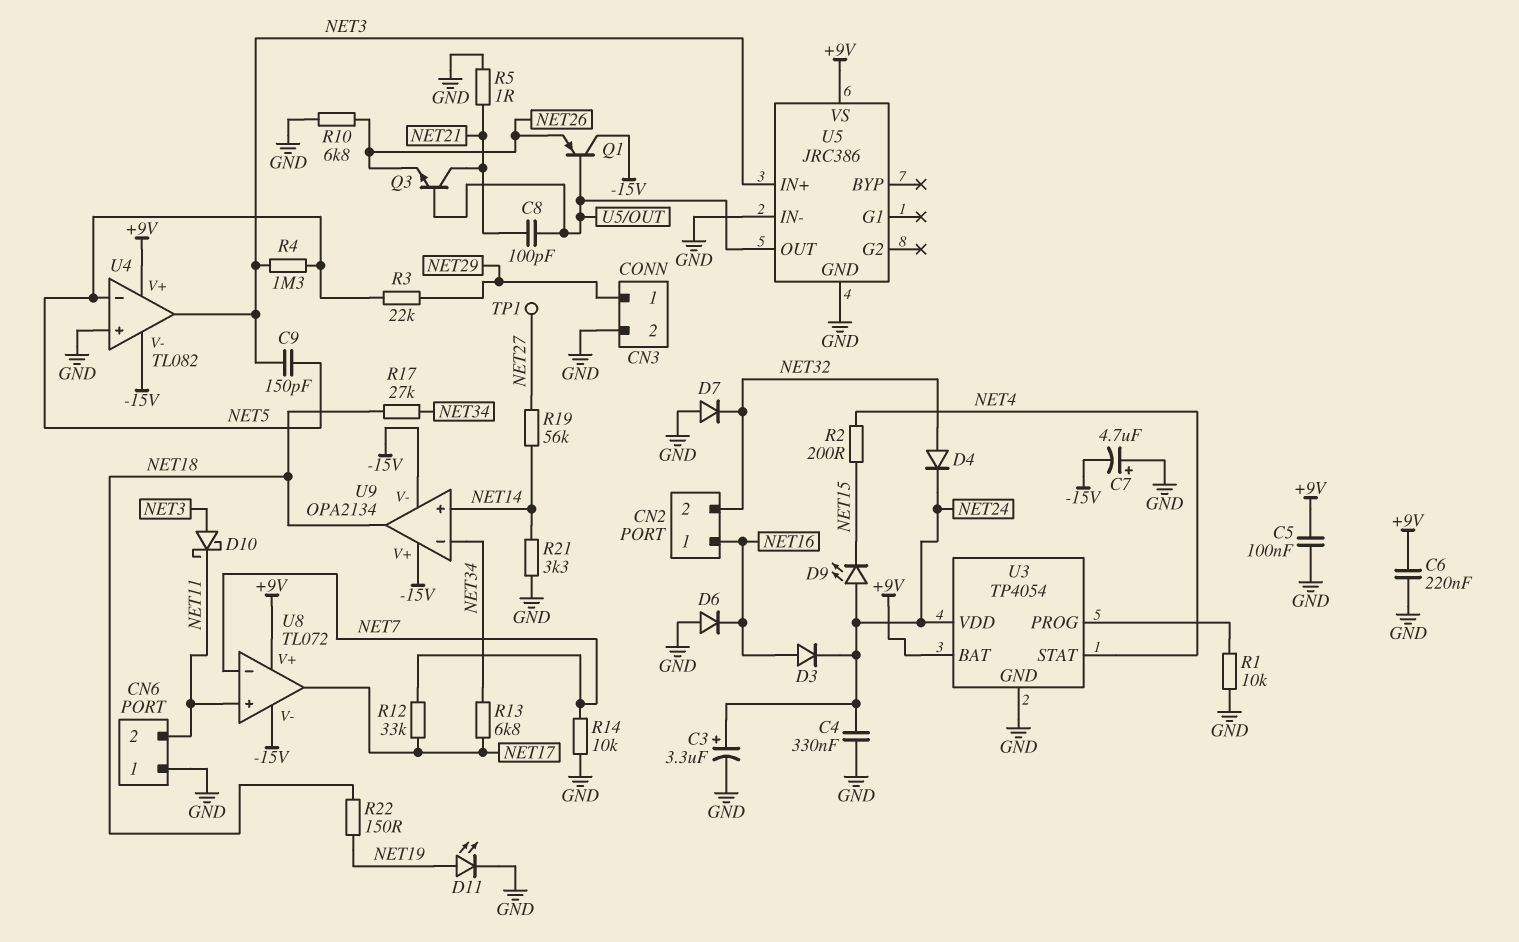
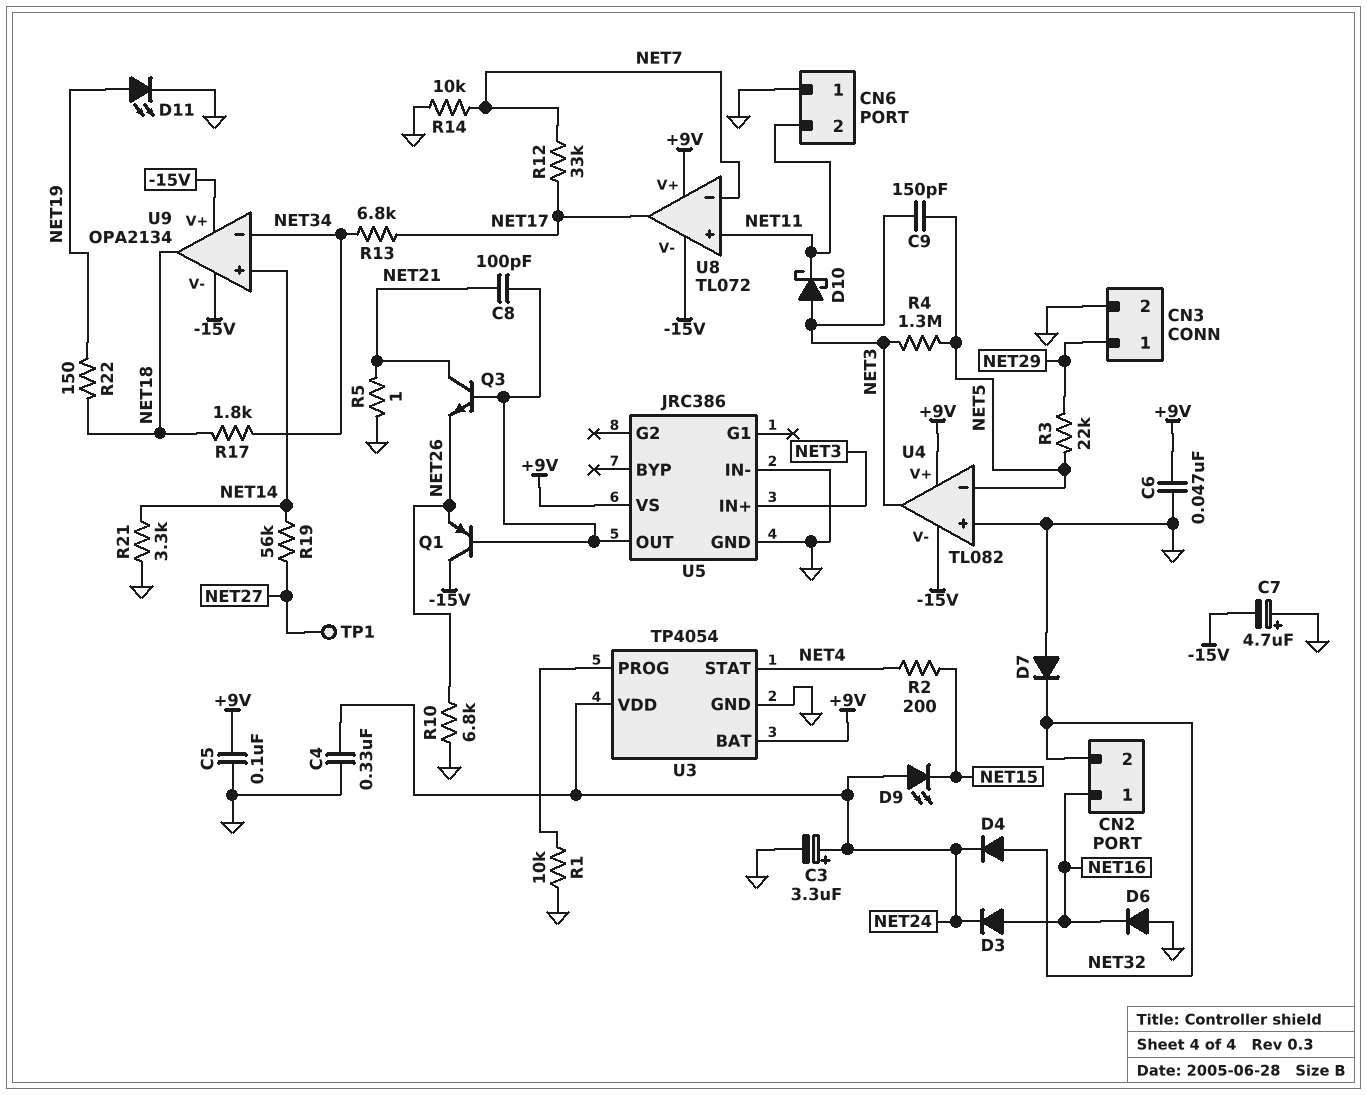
C6: 220nF (+9V, GND) -> 47nF (+9V, GND)
R17: 27k (NET18, NET34) -> 1.8k (NET18, NET34)

